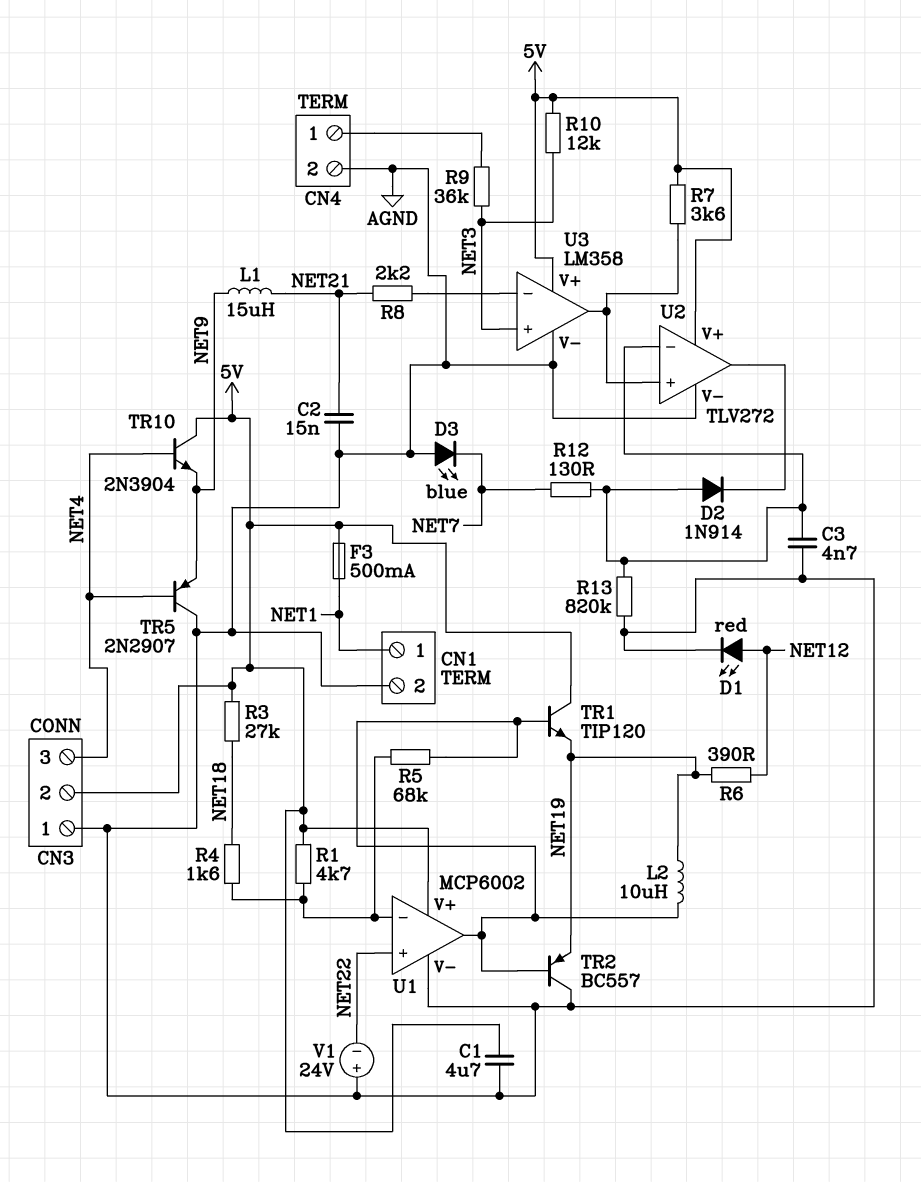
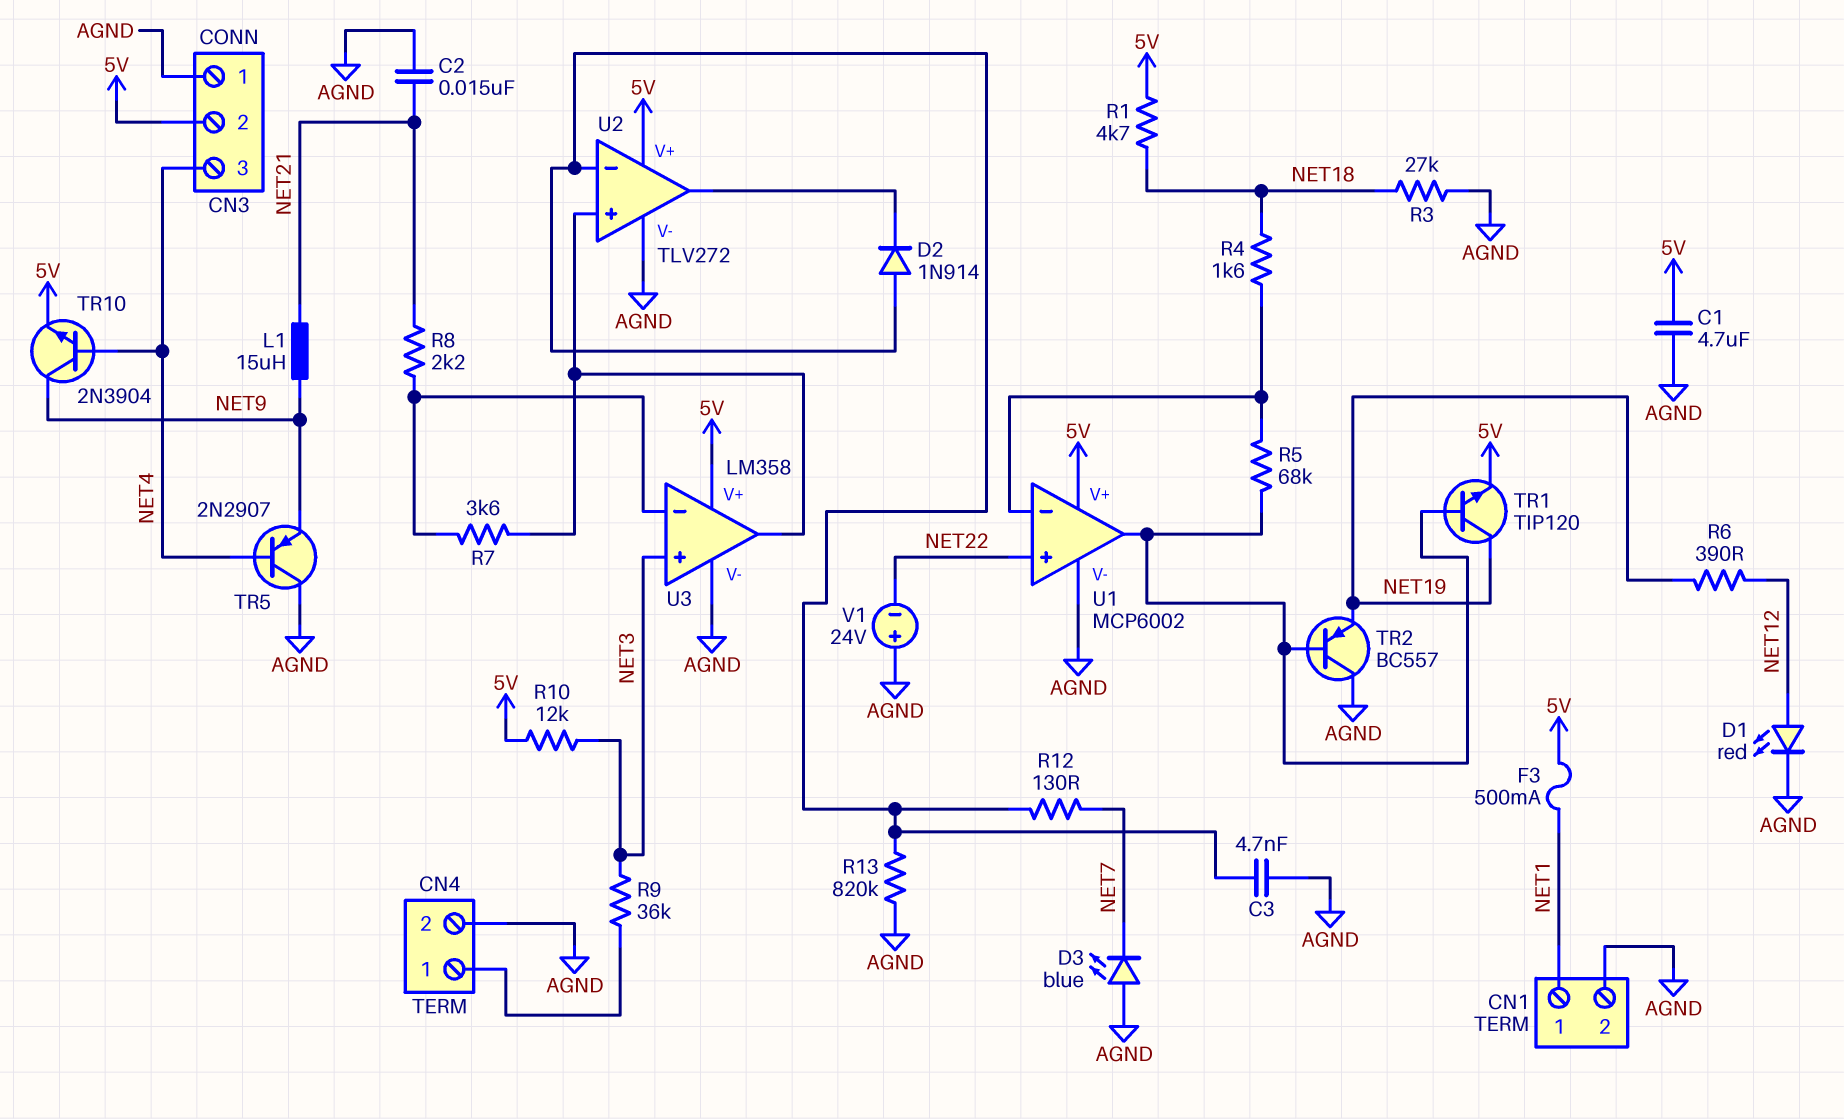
L2: 10uH (NET19, U1/out) -> none
R1: 4.7k (5V, U1/in-) -> 4.7k (5V, NET18)
R3: 27k (5V, NET18) -> 27k (AGND, NET18)
R7: 3.6k (5V, U2/in+) -> 3.6k (U2/in+, U3/in-)
TR1: NPN TIP120 (B U1/out, C 5V, E NET19) -> NPN TIP120 (B U1/out, C NET19, E 5V)
TR10: NPN 2N3904 (B NET4, C 5V, E NET9) -> NPN 2N3904 (B NET4, C NET9, E 5V)

